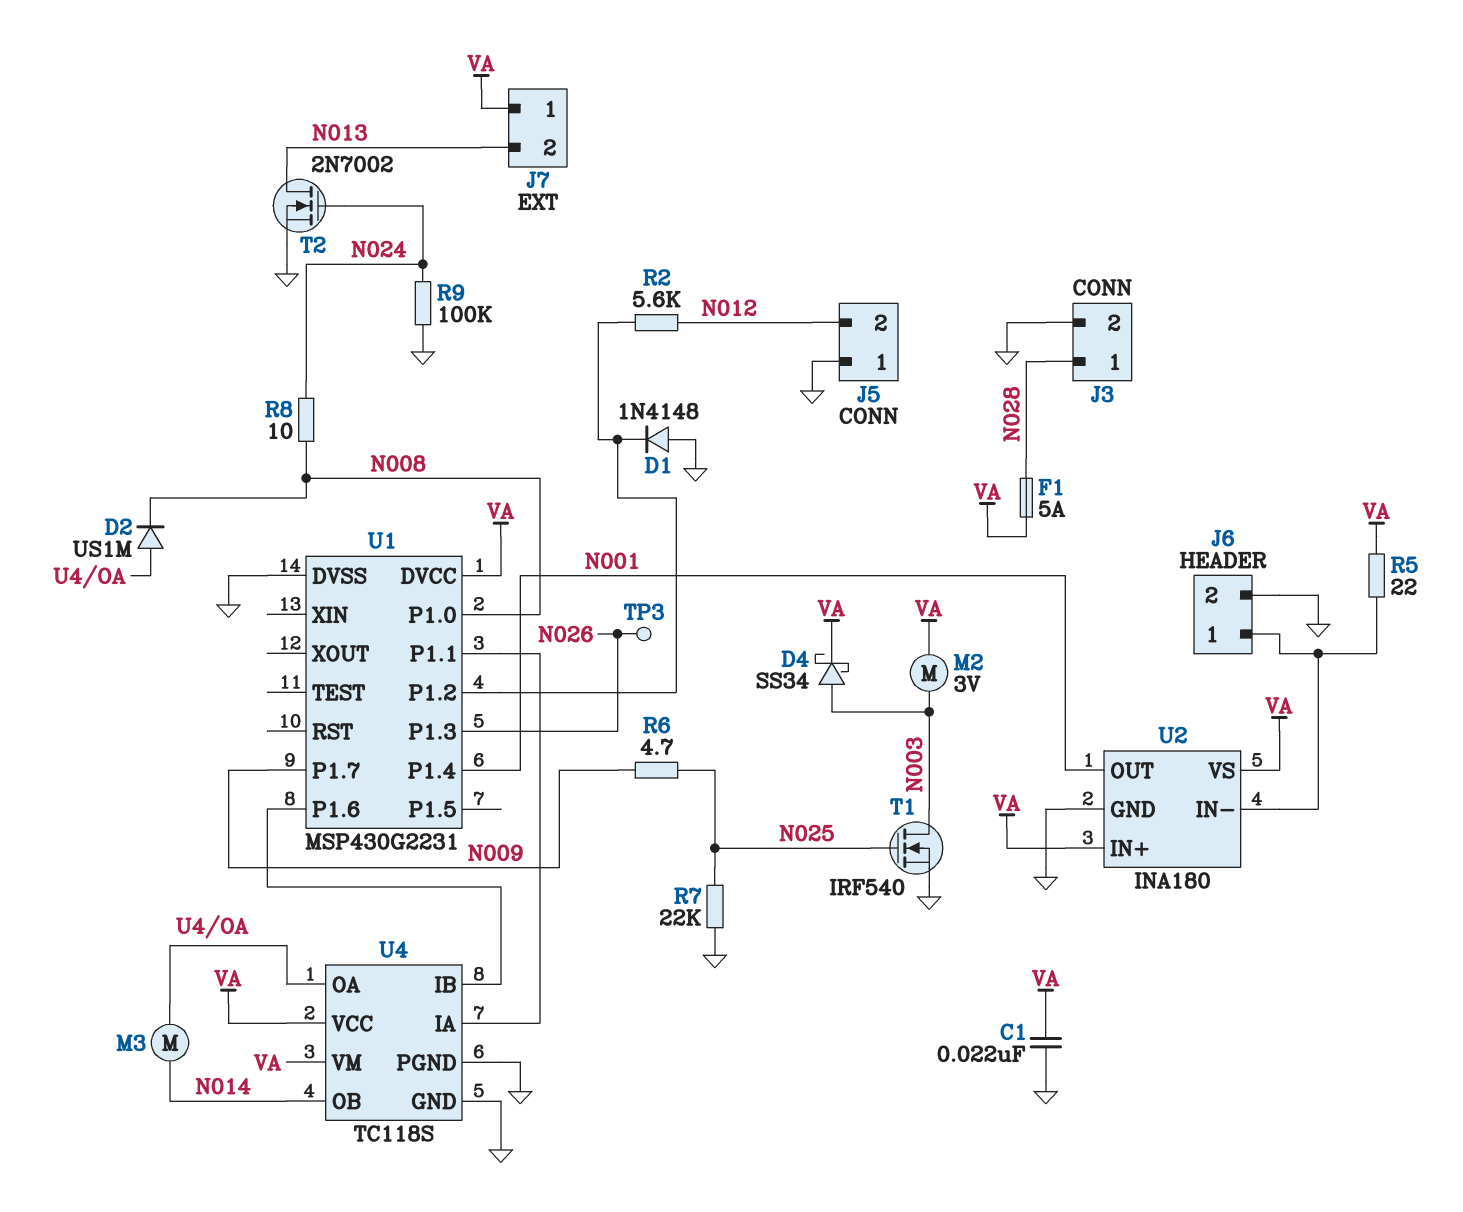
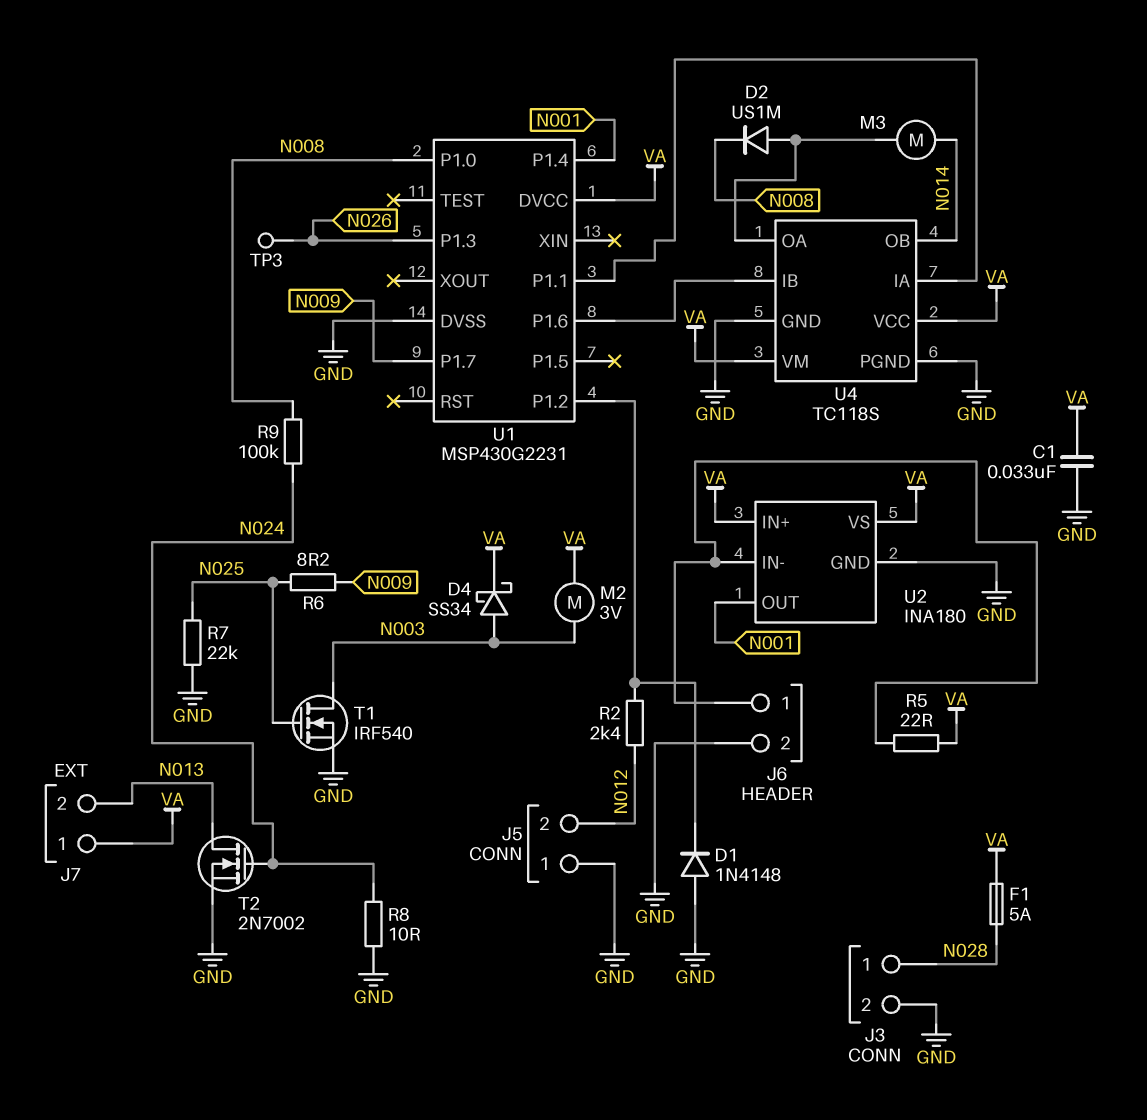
C1: 22nF (GND, VA) -> 33nF (GND, VA)
R2: 5.6k (N012, U1/P1.2) -> 2.4k (N012, U1/P1.2)
R6: 4.7 (N009, N025) -> 8.2 (N009, N025)
R8: 10 (N008, N024) -> 10 (GND, N024)
R9: 100k (GND, N024) -> 100k (N008, N024)

